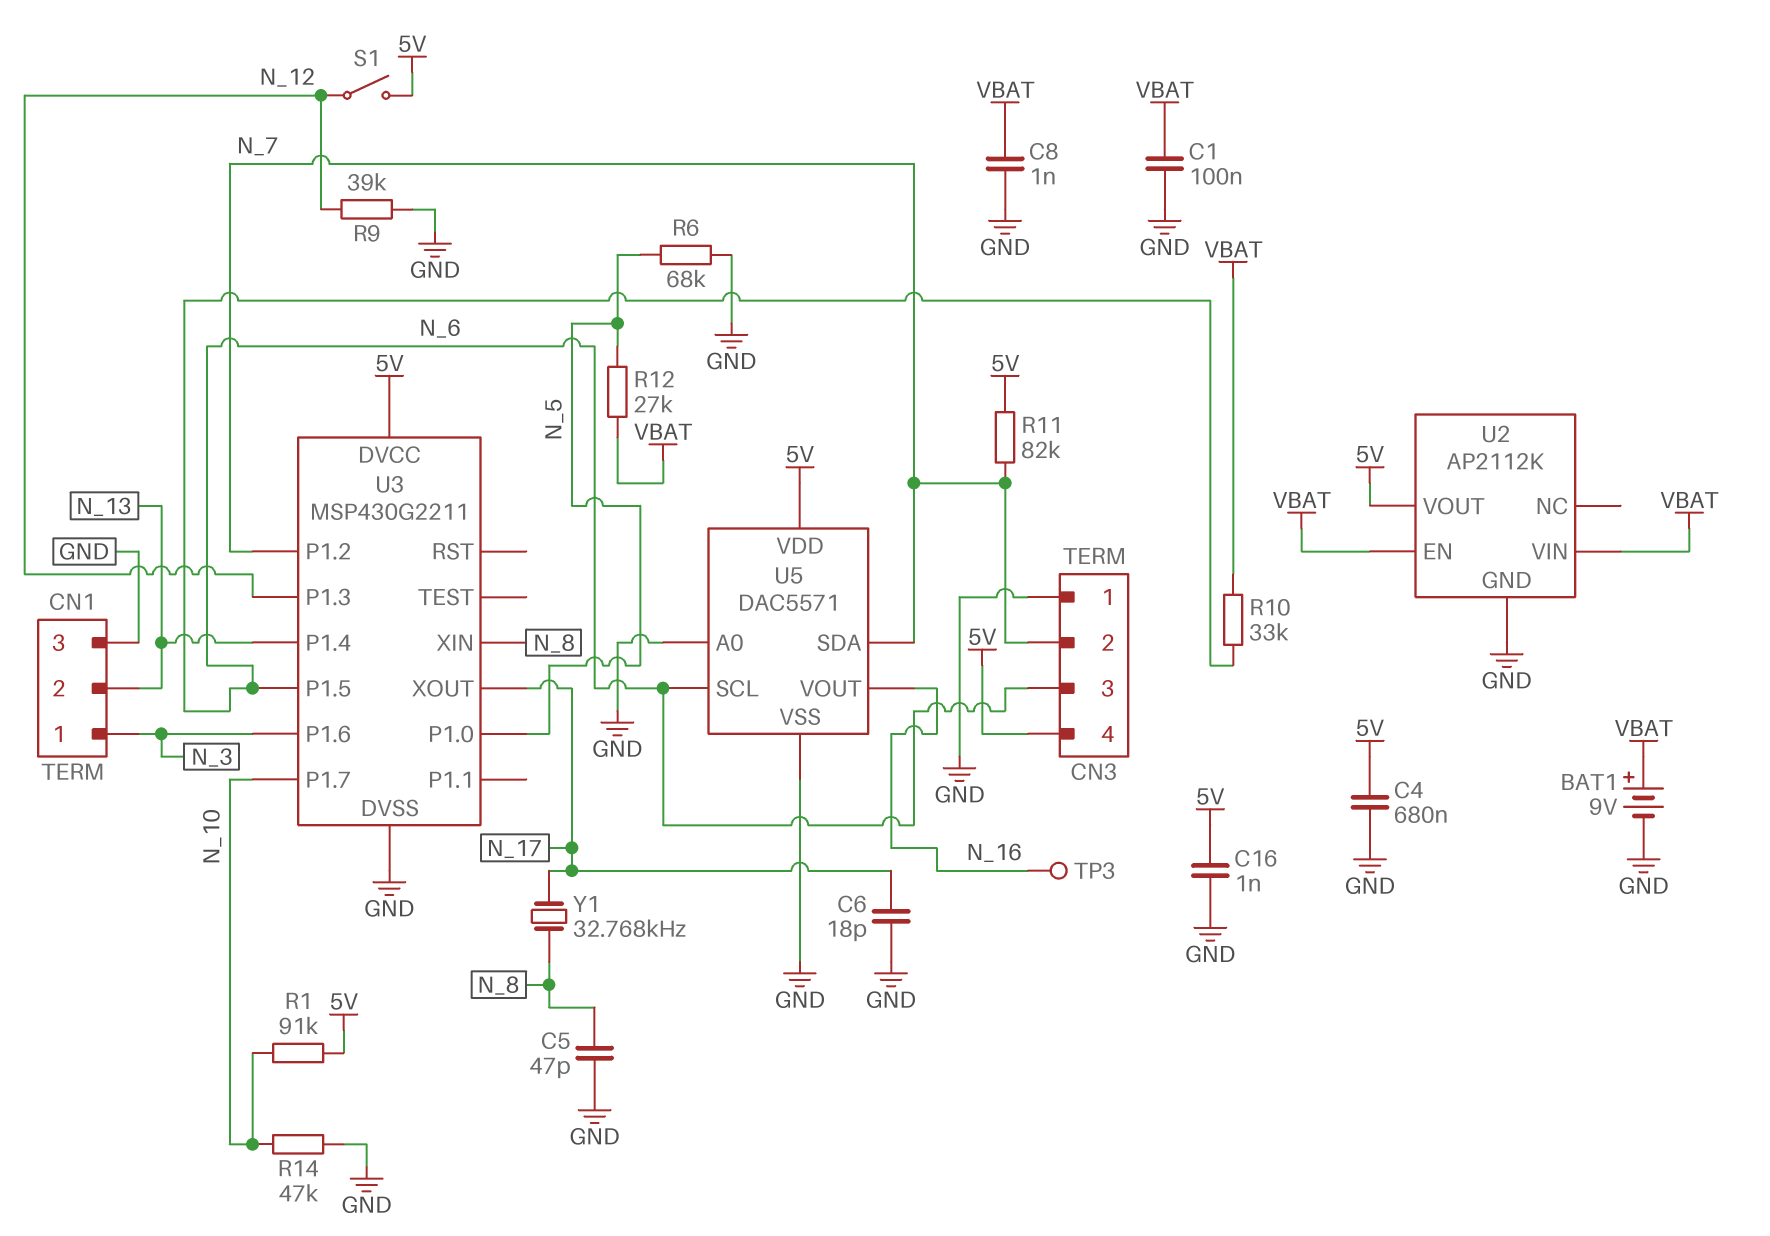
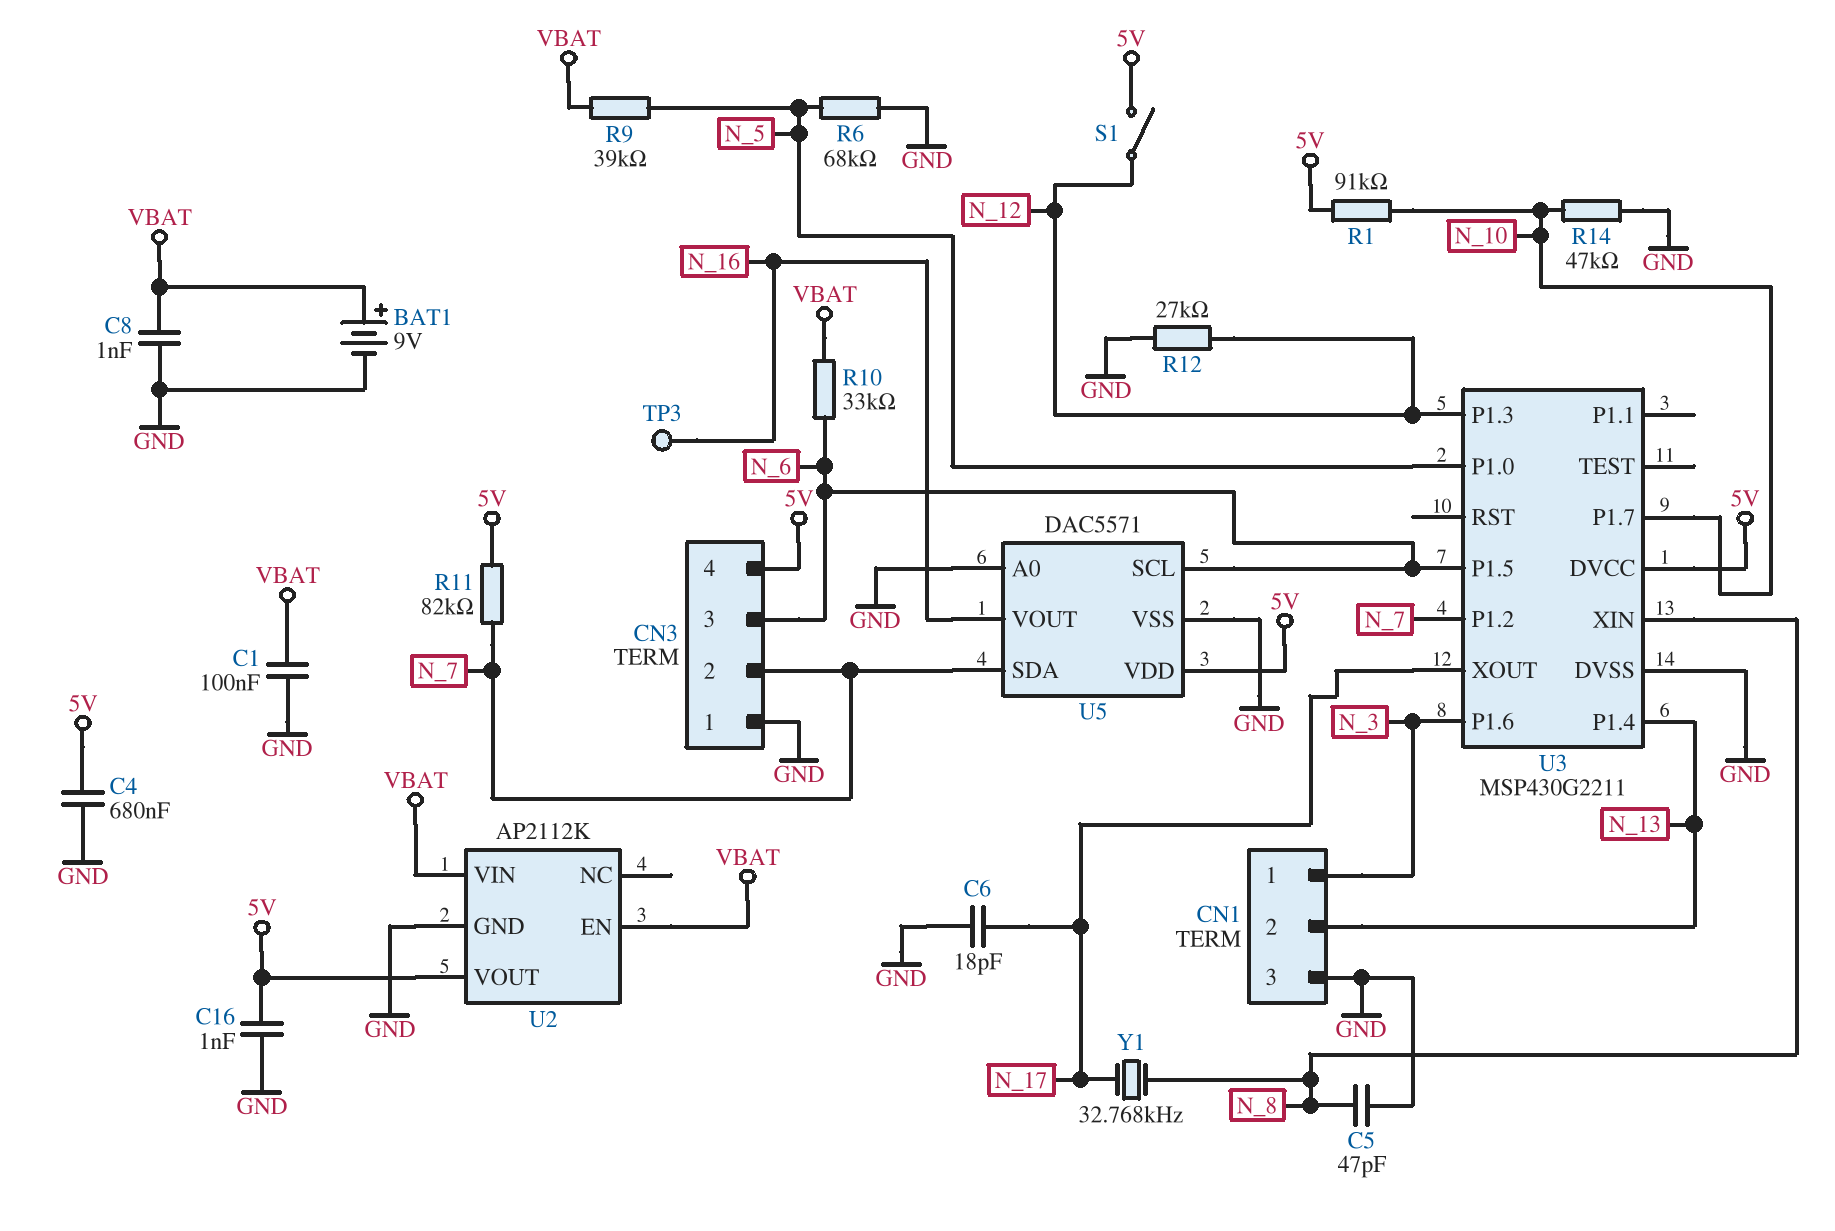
R9: 39k (GND, N_12) -> 39k (N_5, VBAT)
R12: 27k (N_5, VBAT) -> 27k (GND, N_12)

